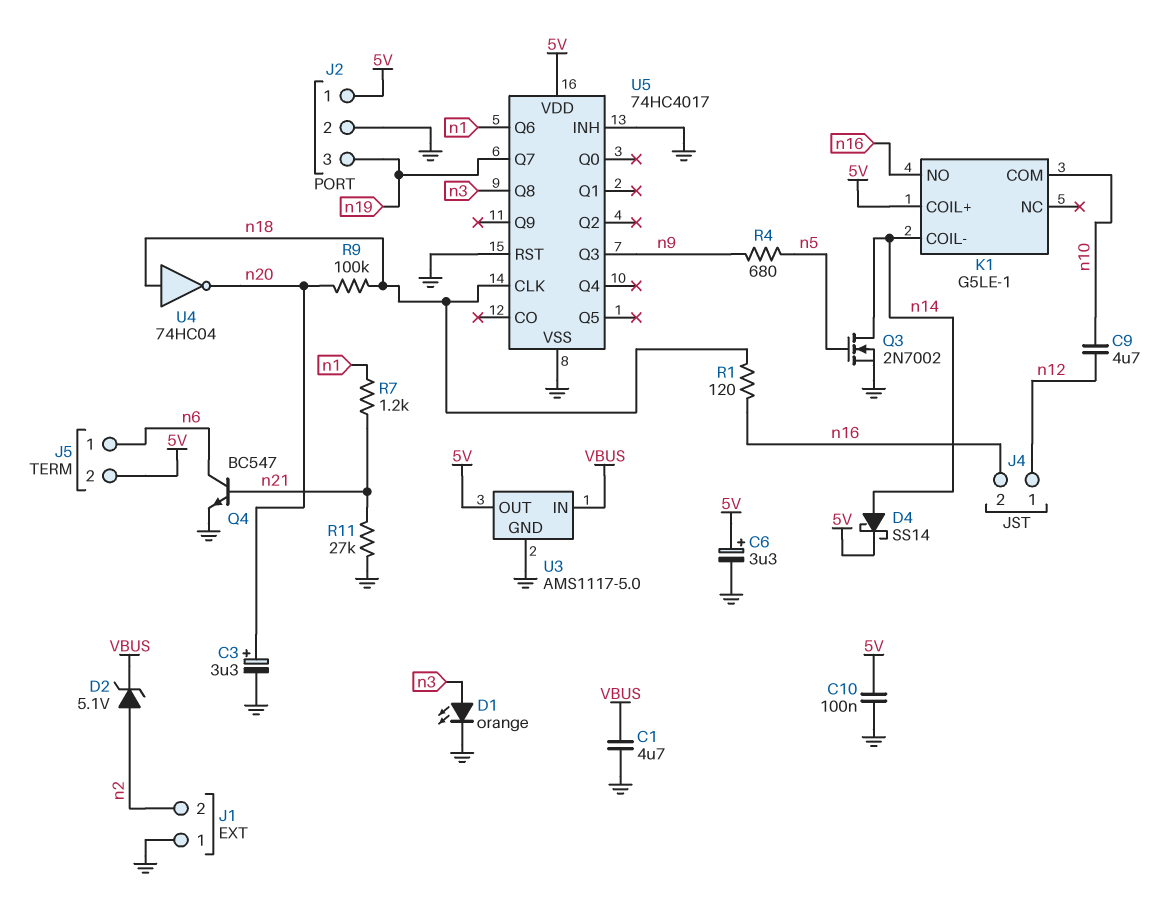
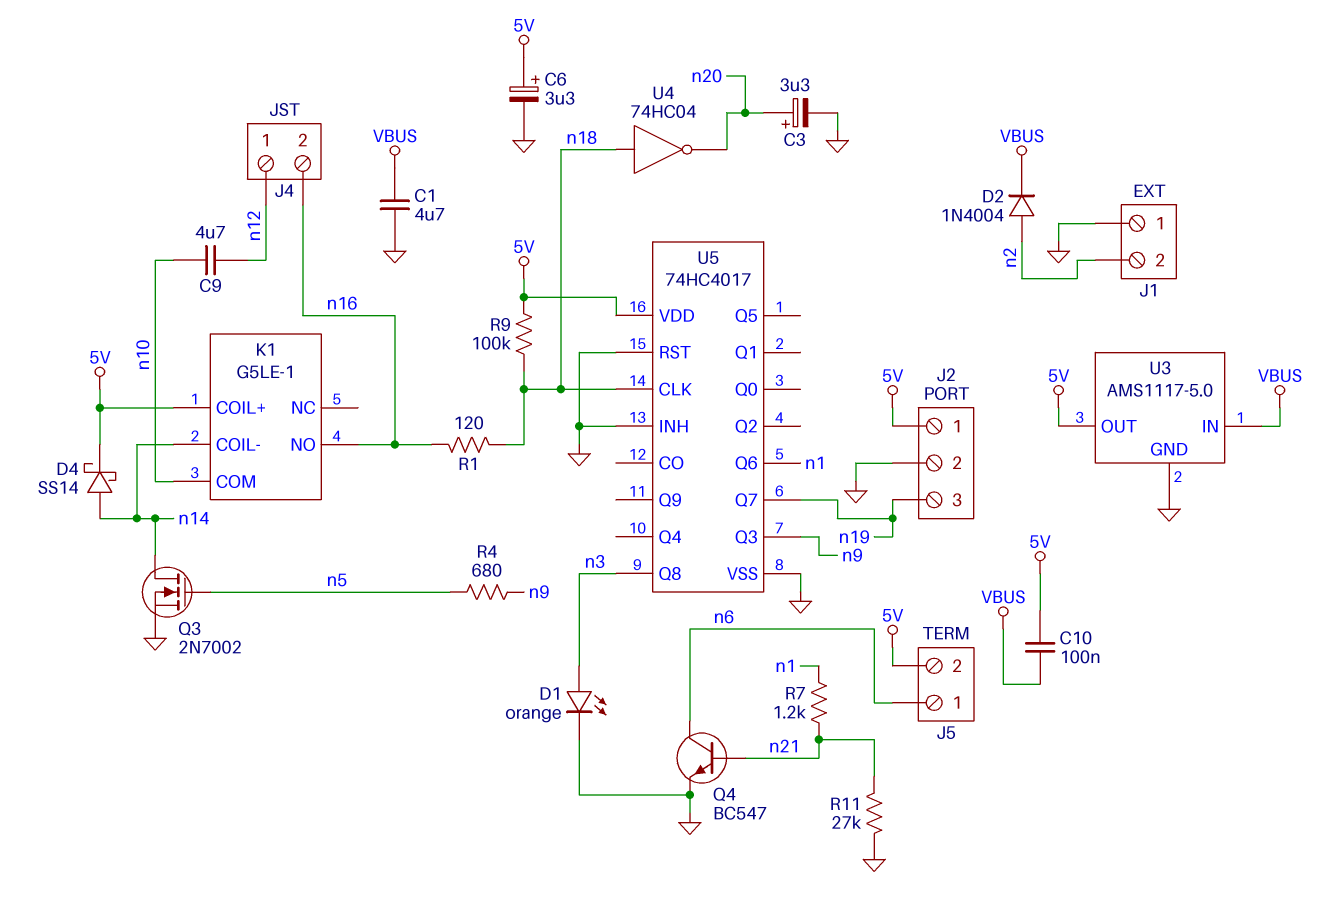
C10: 100nF (5V, GND) -> 100nF (5V, VBUS)
D2: zener 5.1V (A n2, K VBUS) -> diode 1N4004 (A n2, K VBUS)
R9: 100k (n18, n20) -> 100k (5V, n18)

